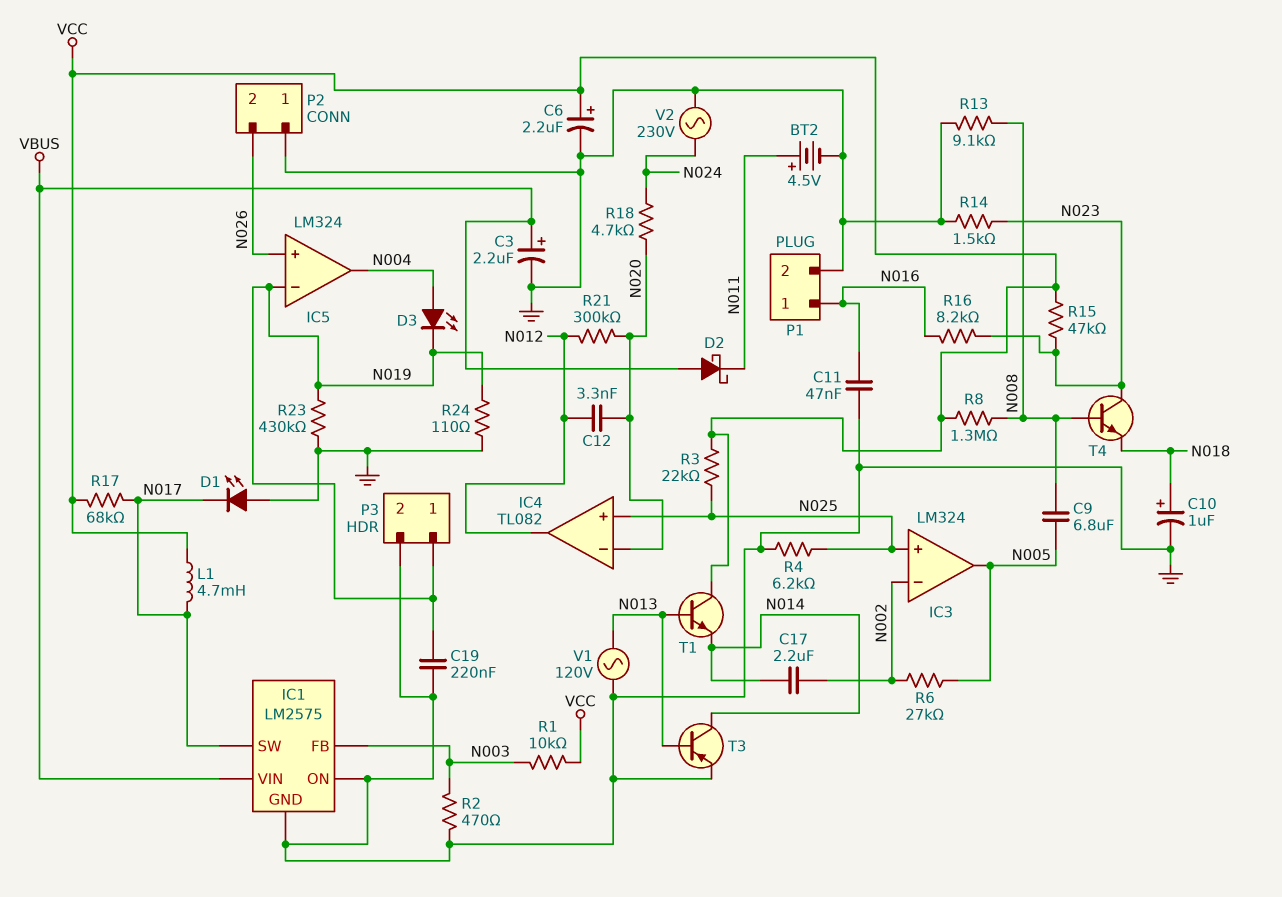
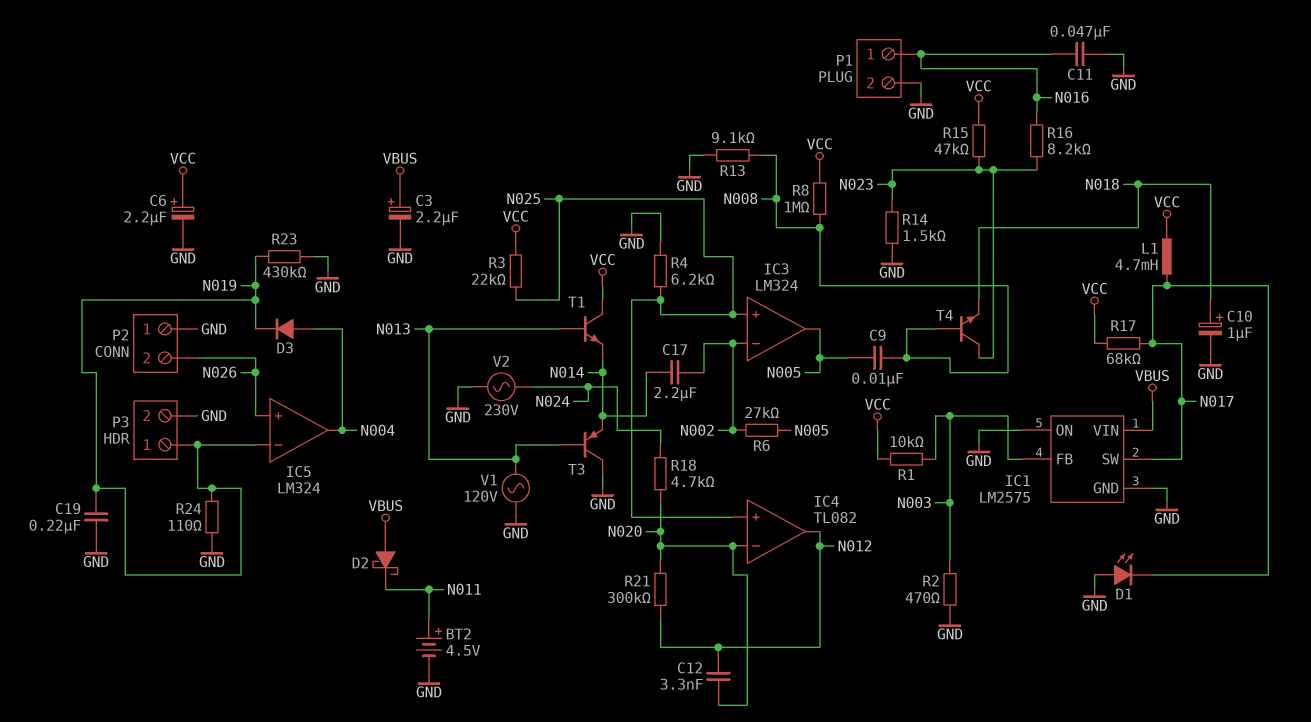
C9: 6.8uF (N005, N008) -> 10nF (N005, N008)
D3: LED (A N004, K N019) -> diode (A N004, K N019)
R8: 1.3M (N008, VCC) -> 1M (N008, VCC)
T3: PNP (B N013, C N014, E GND) -> PNP (B N013, C GND, E N014)

